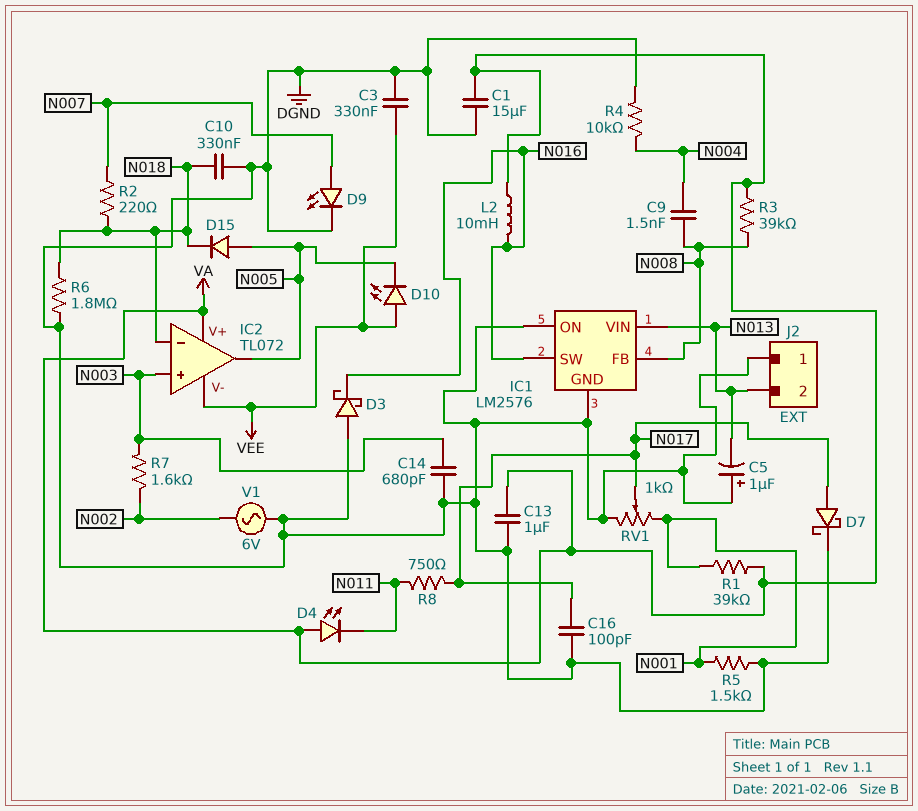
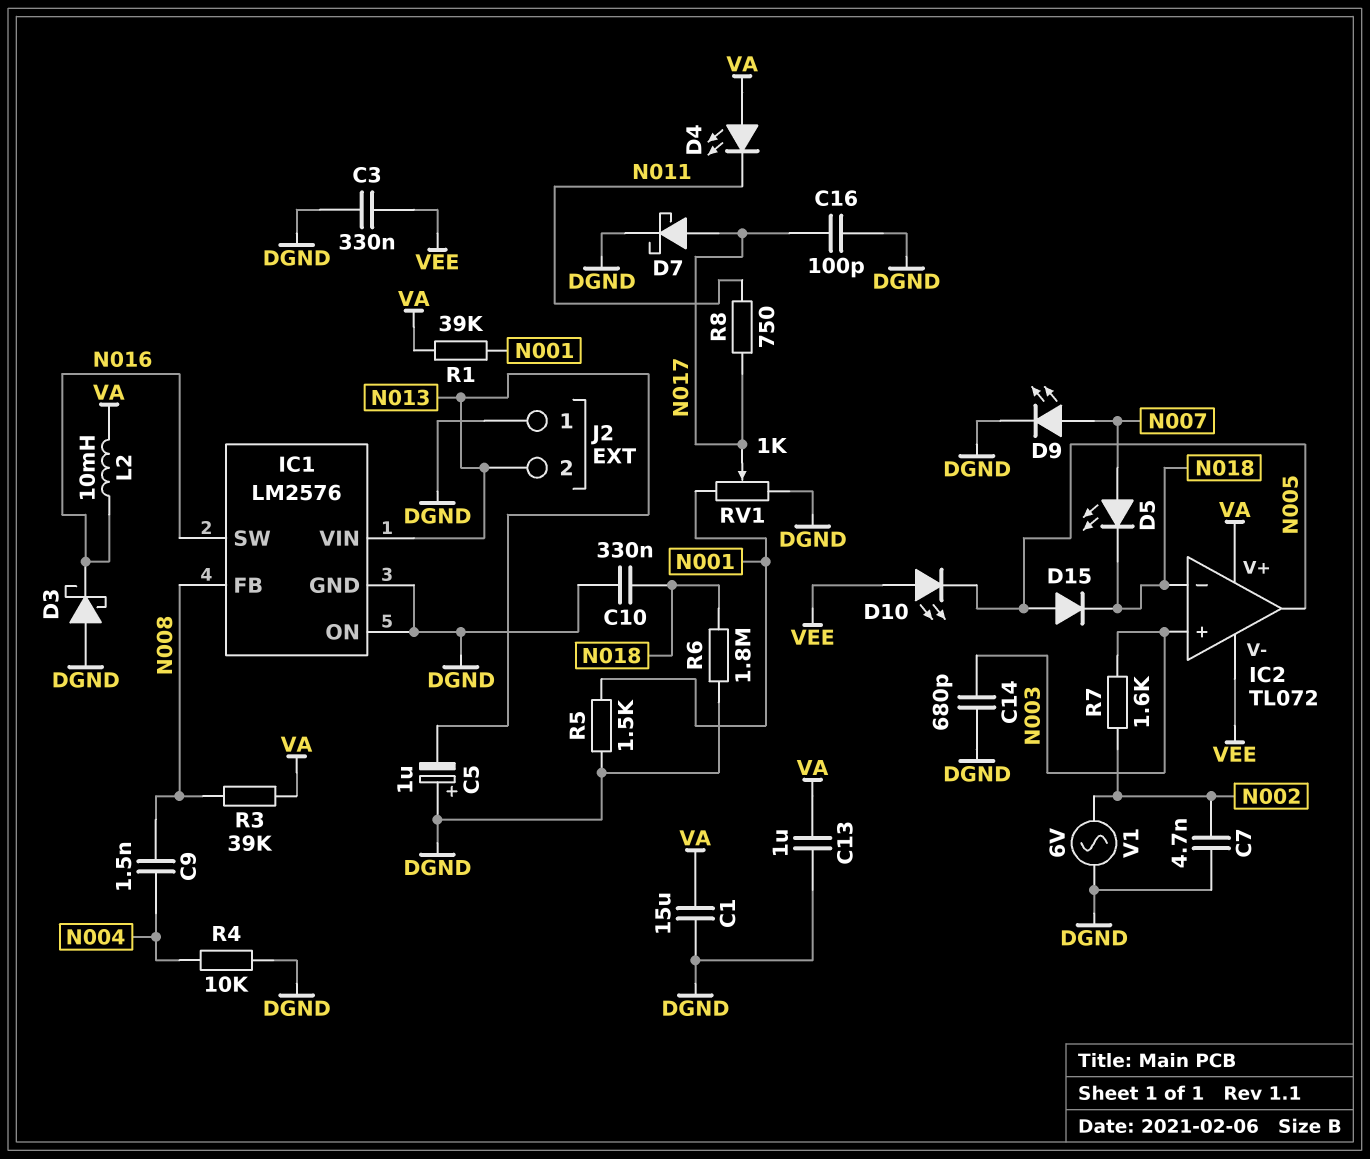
C7: none -> 4.7nF (DGND, N002)
D5: none -> LED (A N007, K N018)
R2: 220 (N007, N018) -> none

